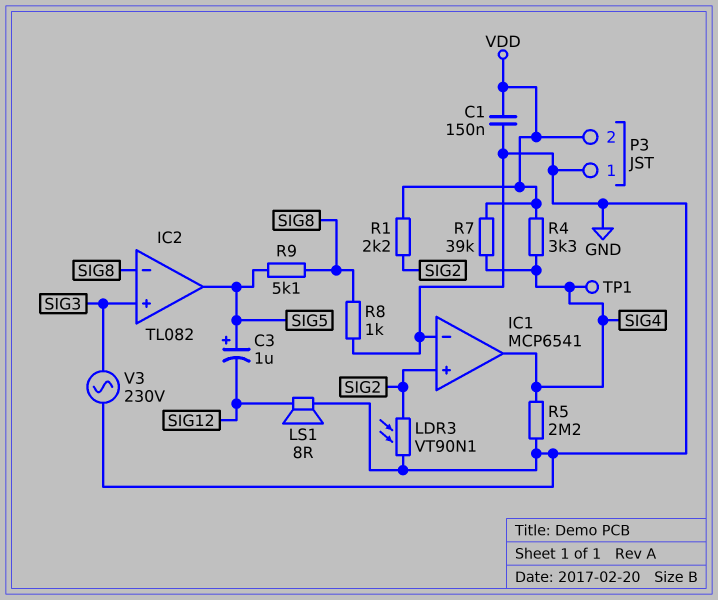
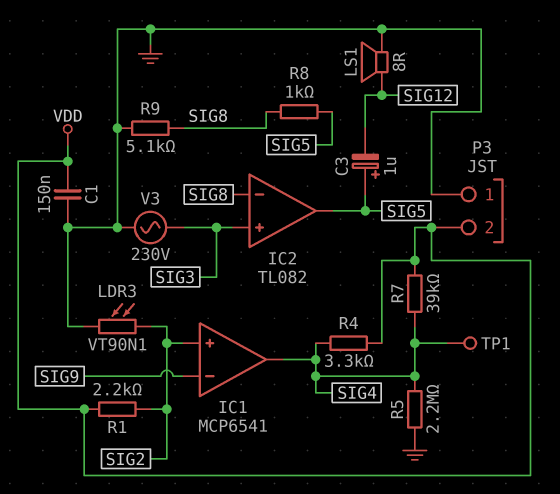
IC1 pin in-: GND -> SIG9
R8: 1k (GND, SIG8) -> 1k (SIG5, SIG8)
R9: 5.1k (SIG5, SIG8) -> 5.1k (GND, SIG8)

